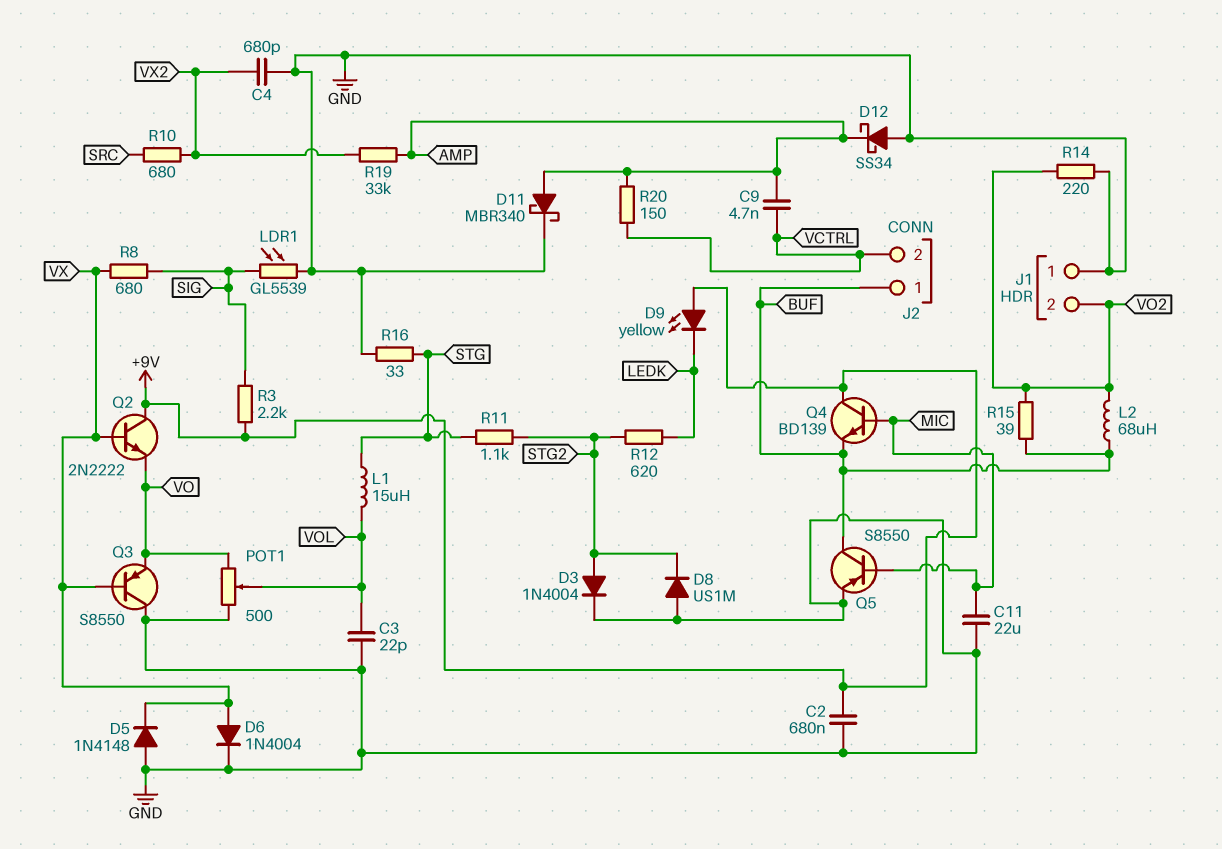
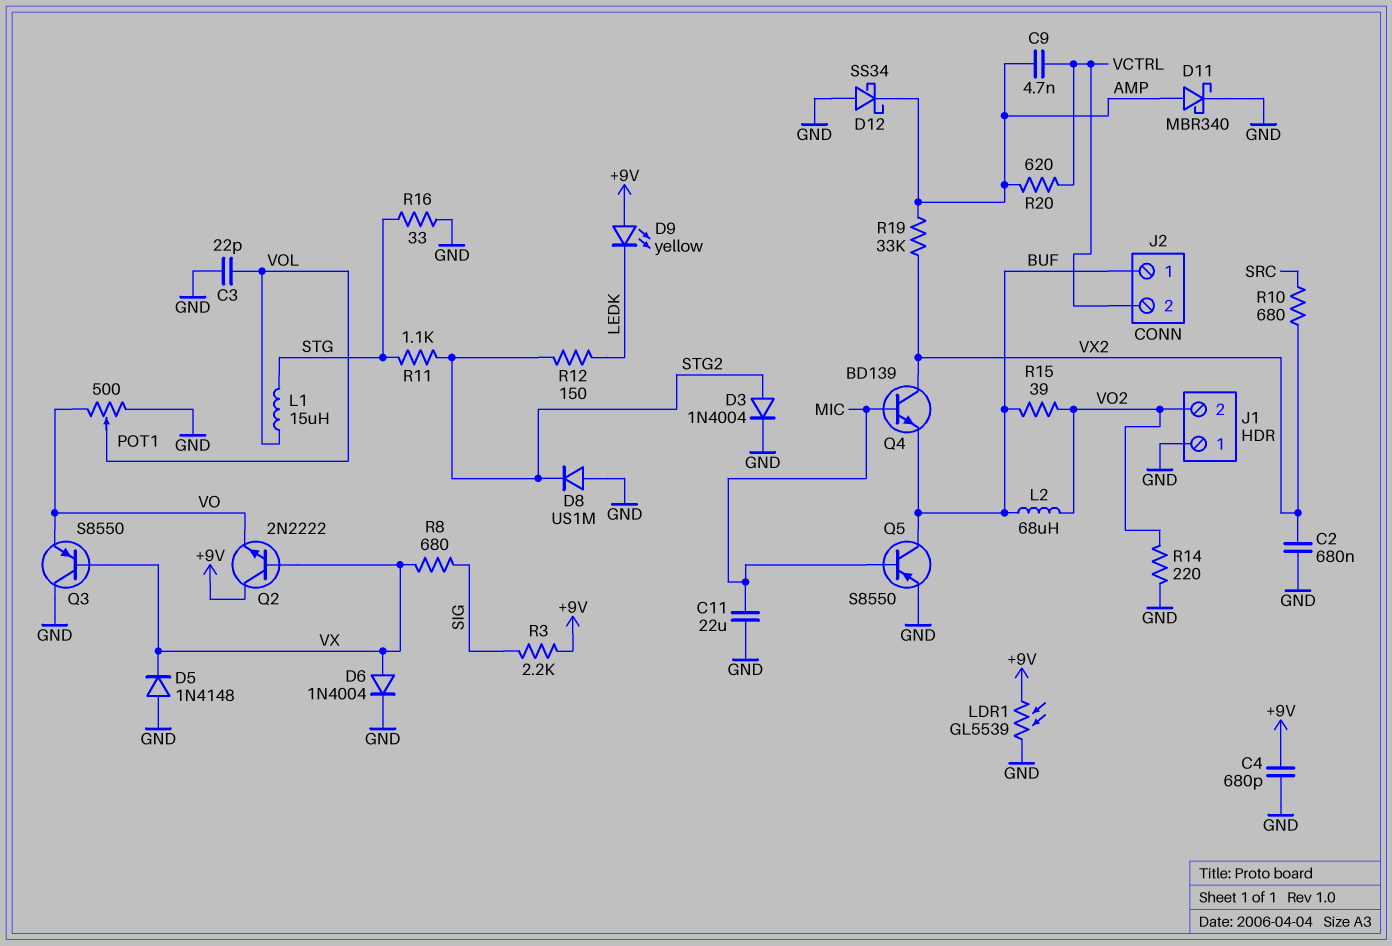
C2: 680nF (+9V, GND) -> 680nF (GND, VX2)
C4: 680pF (GND, VX2) -> 680pF (+9V, GND)
LDR1: GL5539 (GND, SIG) -> GL5539 (+9V, GND)
Q4: NPN BD139 (B MIC, C +9V, E BUF) -> NPN BD139 (B MIC, C VX2, E BUF)
R12: 620 (LEDK, STG2) -> 150 (LEDK, STG2)
R20: 150 (AMP, VCTRL) -> 620 (AMP, VCTRL)

